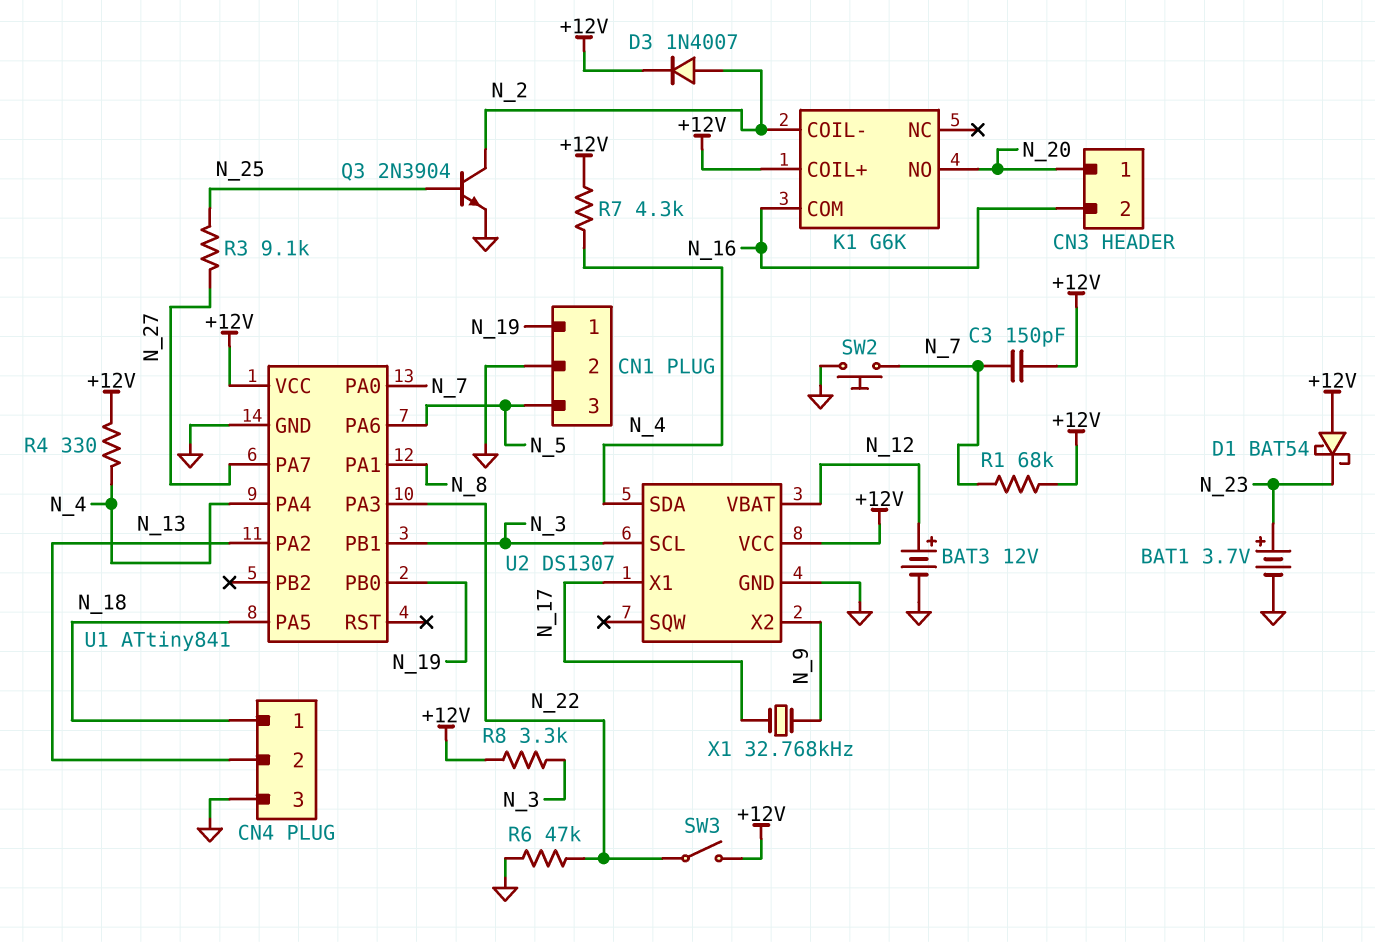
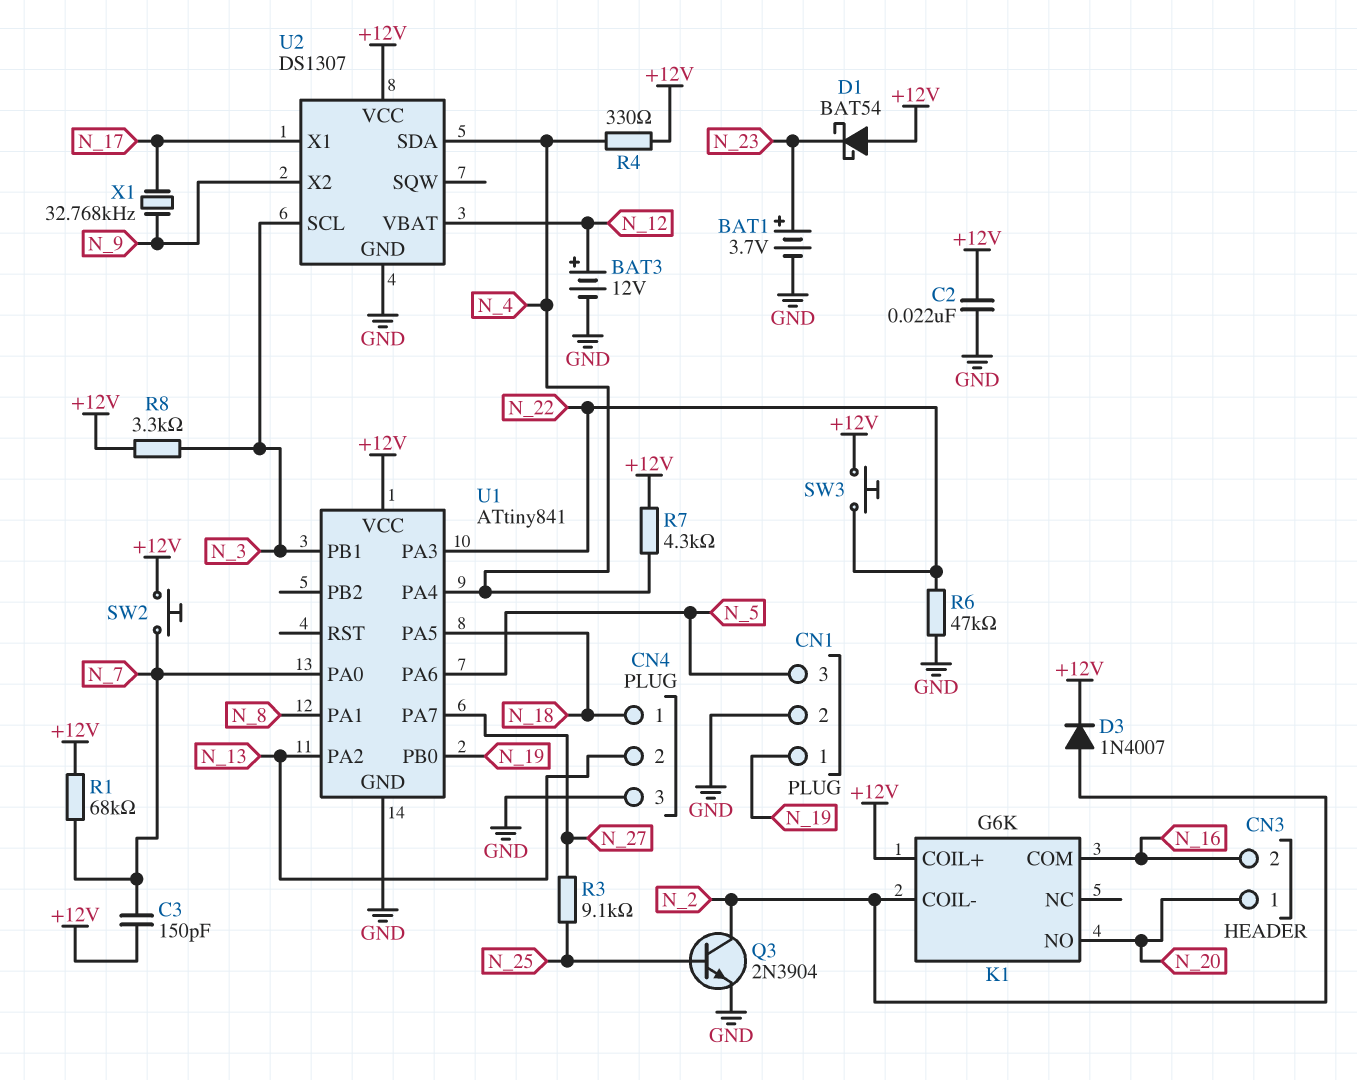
C2: none -> 22nF (+12V, GND)
SW2: button (GND, N_7) -> button (+12V, N_7)
SW3: switch (+12V, N_22) -> button (+12V, N_22)

